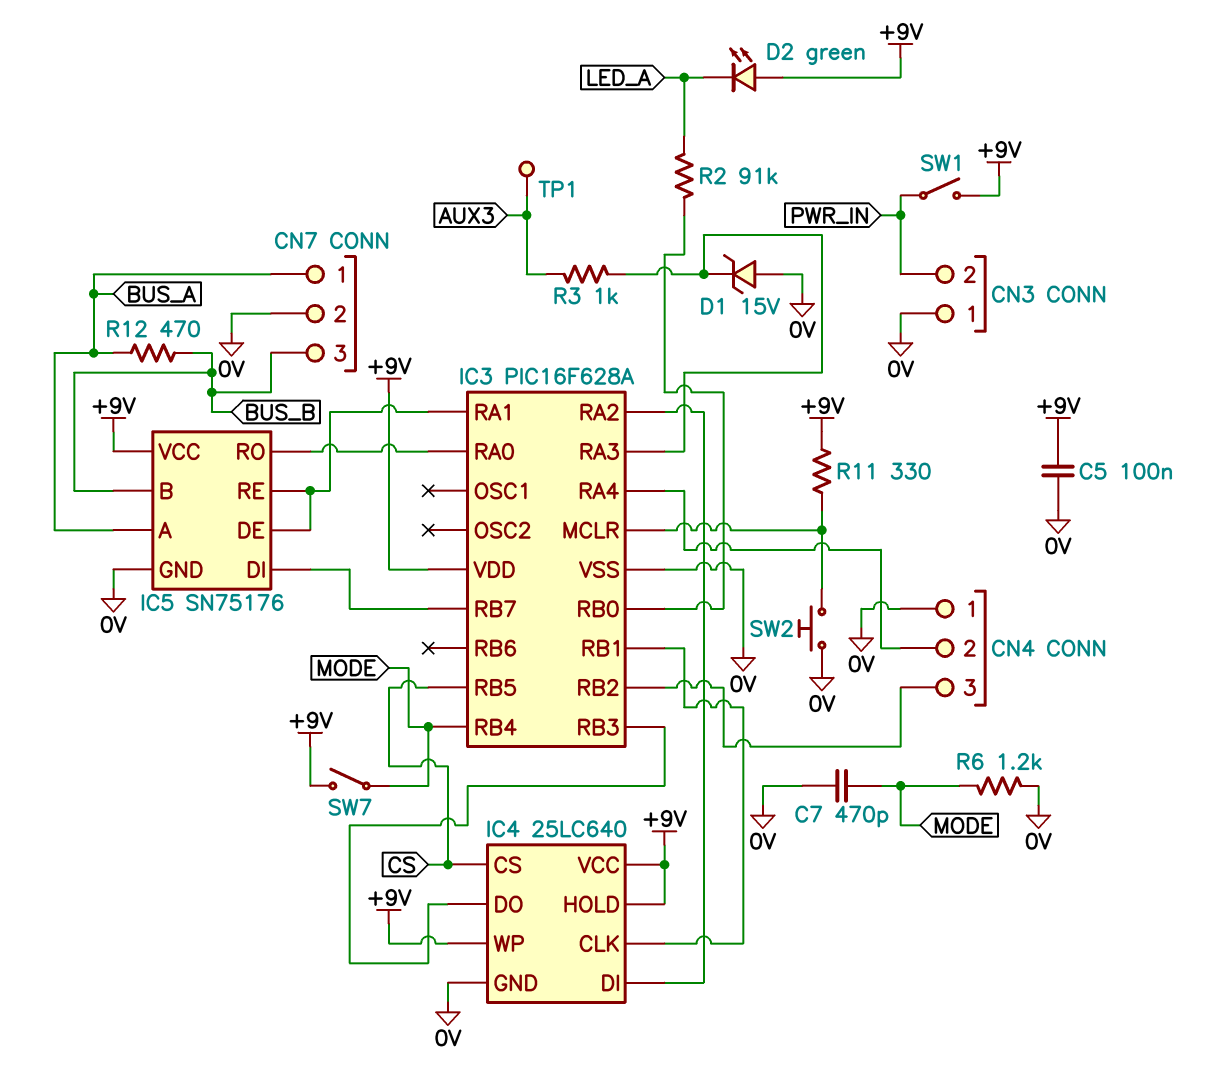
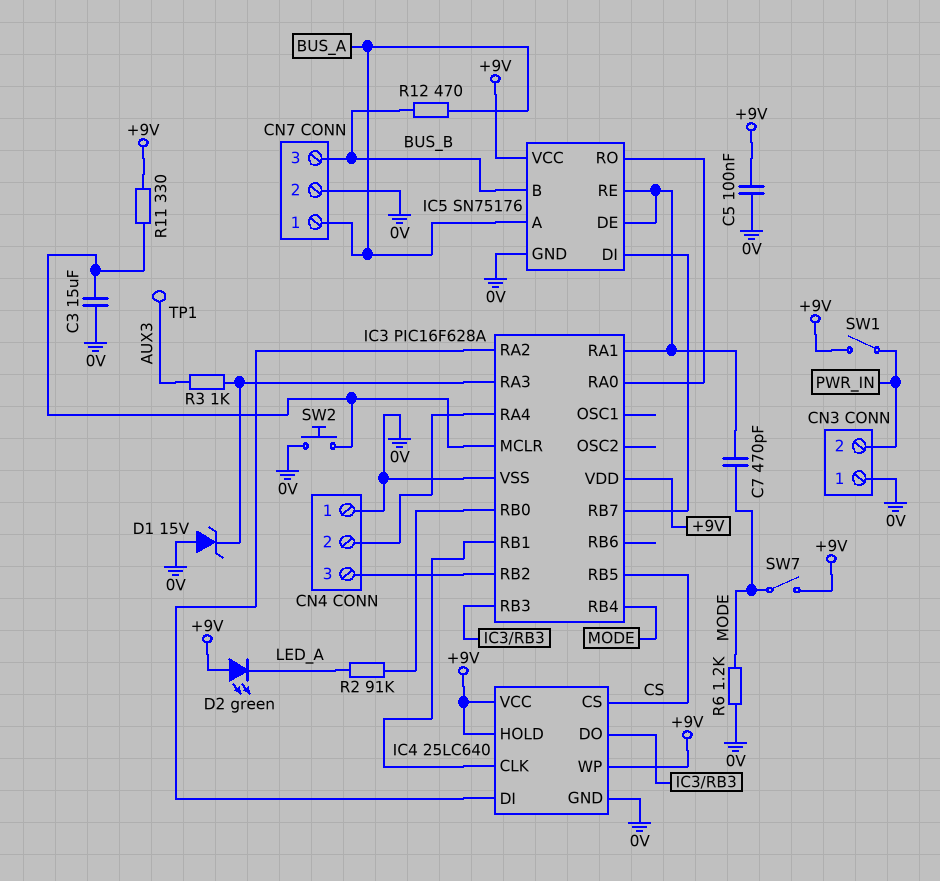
C3: none -> 15uF (0V, IC3/MCLR)
C7: 470pF (0V, MODE) -> 470pF (IC3/RA1, MODE)

